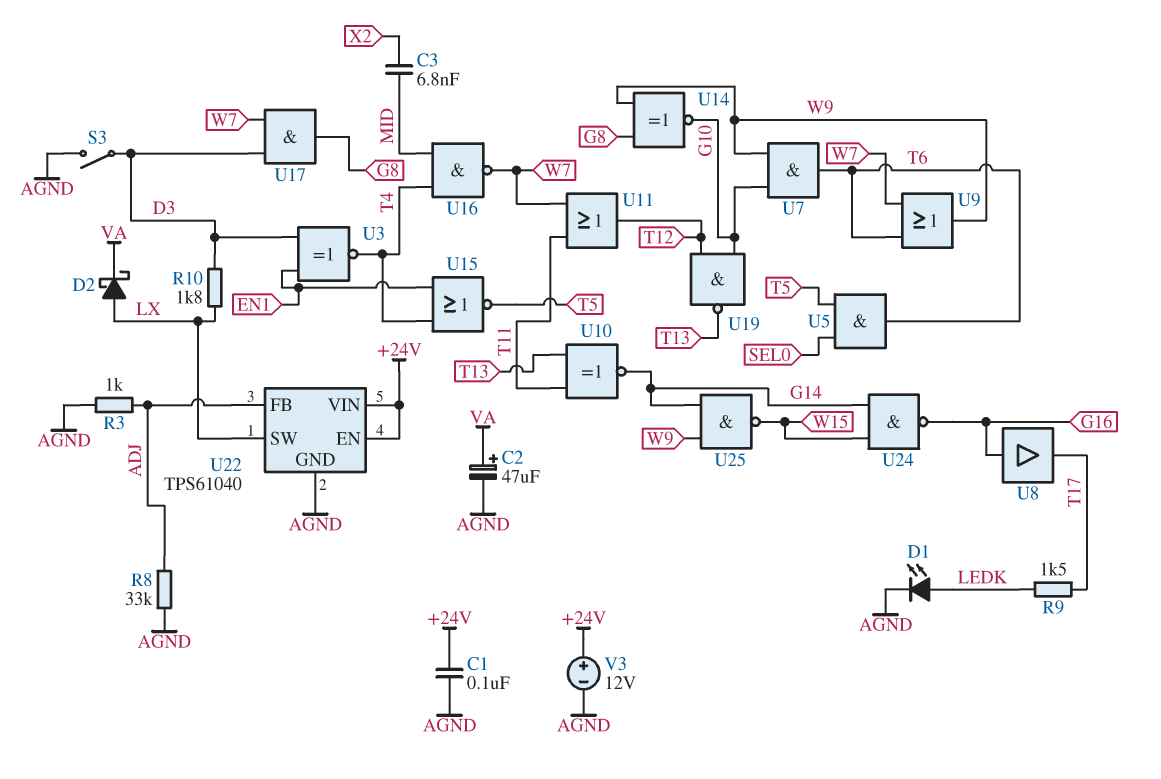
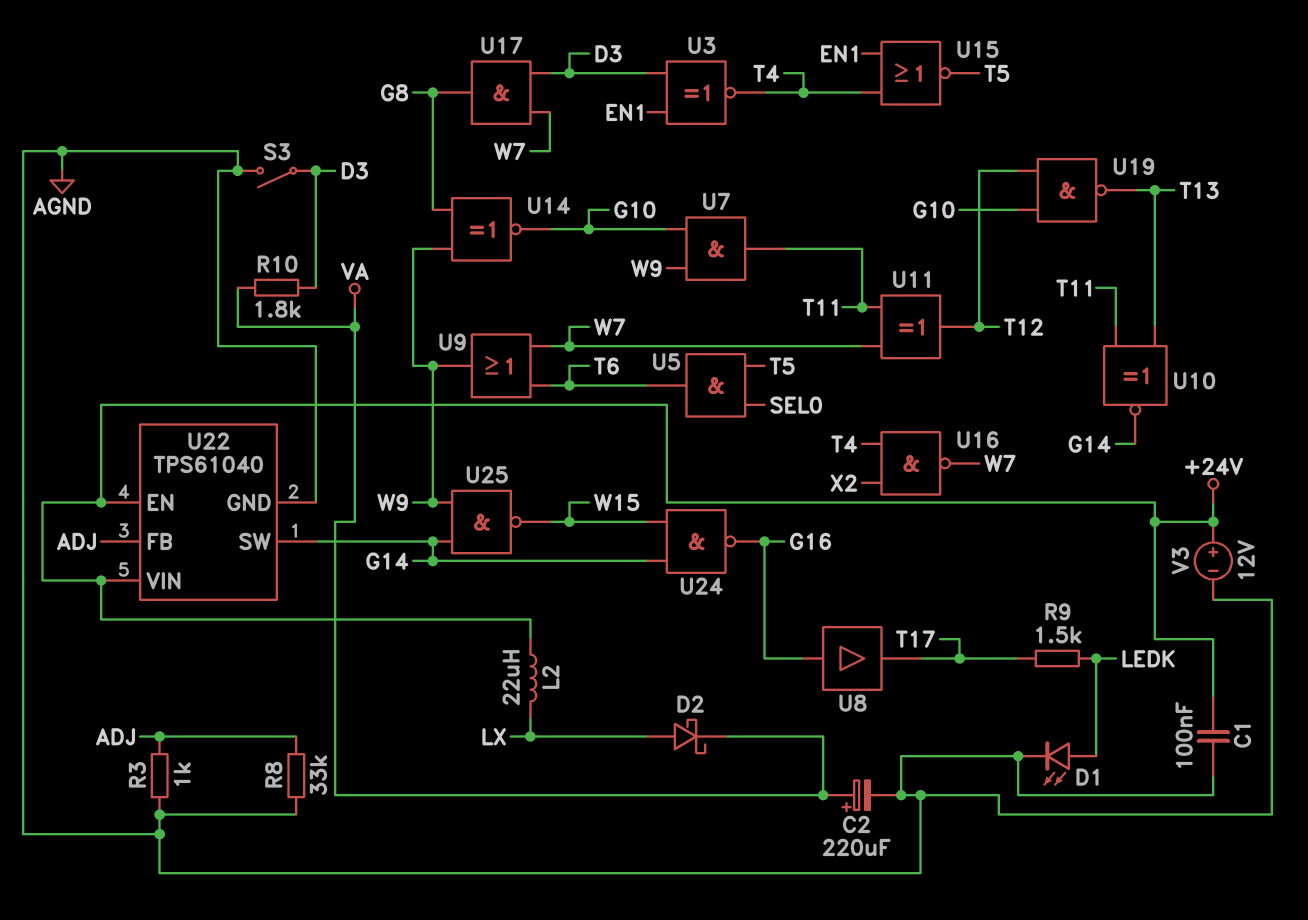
C2: 47uF (plus VA, minus AGND) -> 220uF (plus VA, minus AGND)
C3: 6.8nF (MID, X2) -> none
L2: none -> 22uH (+24V, LX)
R10: 1.8k (D3, LX) -> 1.8k (D3, VA)
U7: AND (in G10, in W9, out T6) -> AND (in G10, in W9, out T11)
U11: OR (in T11, in W7, out T12) -> XOR (in T11, in W7, out T12)
U16: NAND (in MID, in T4, out W7) -> NAND (in T4, in X2, out W7)
U22 pin SW: LX -> G14

